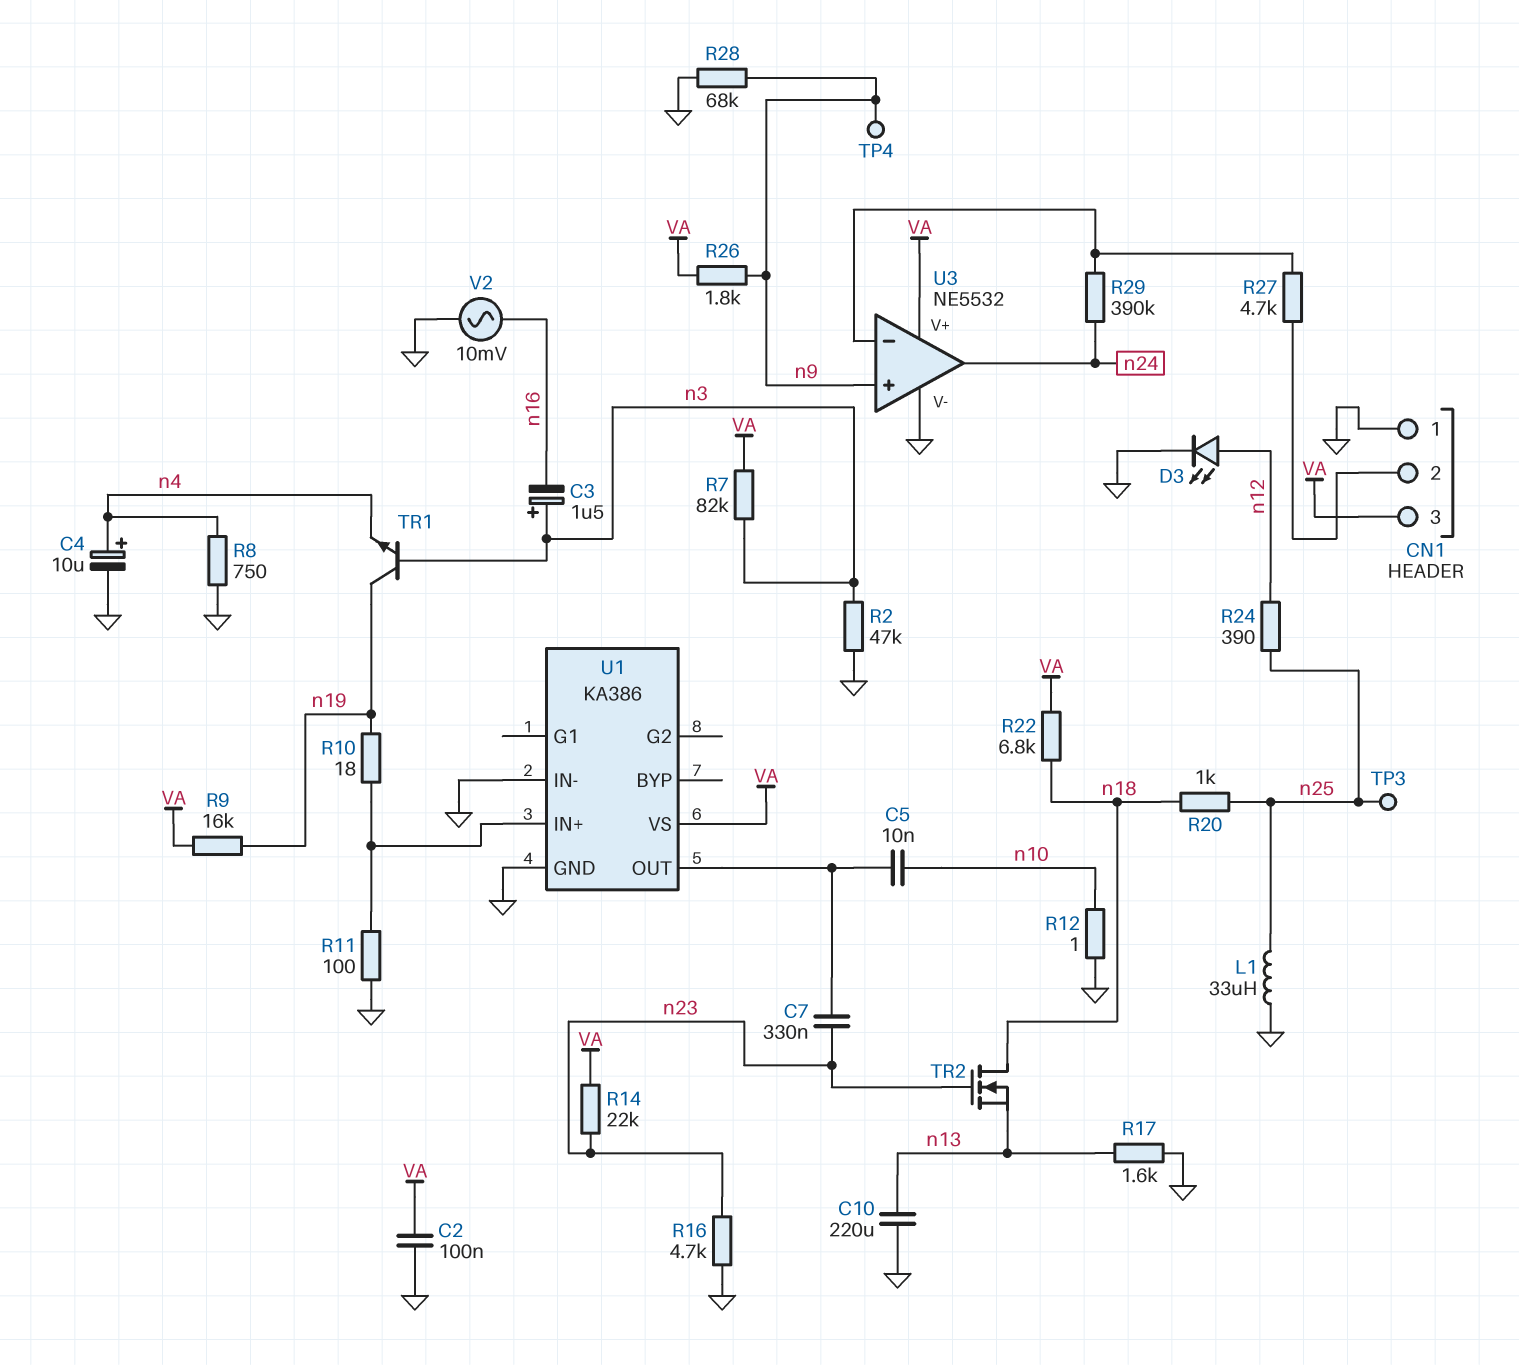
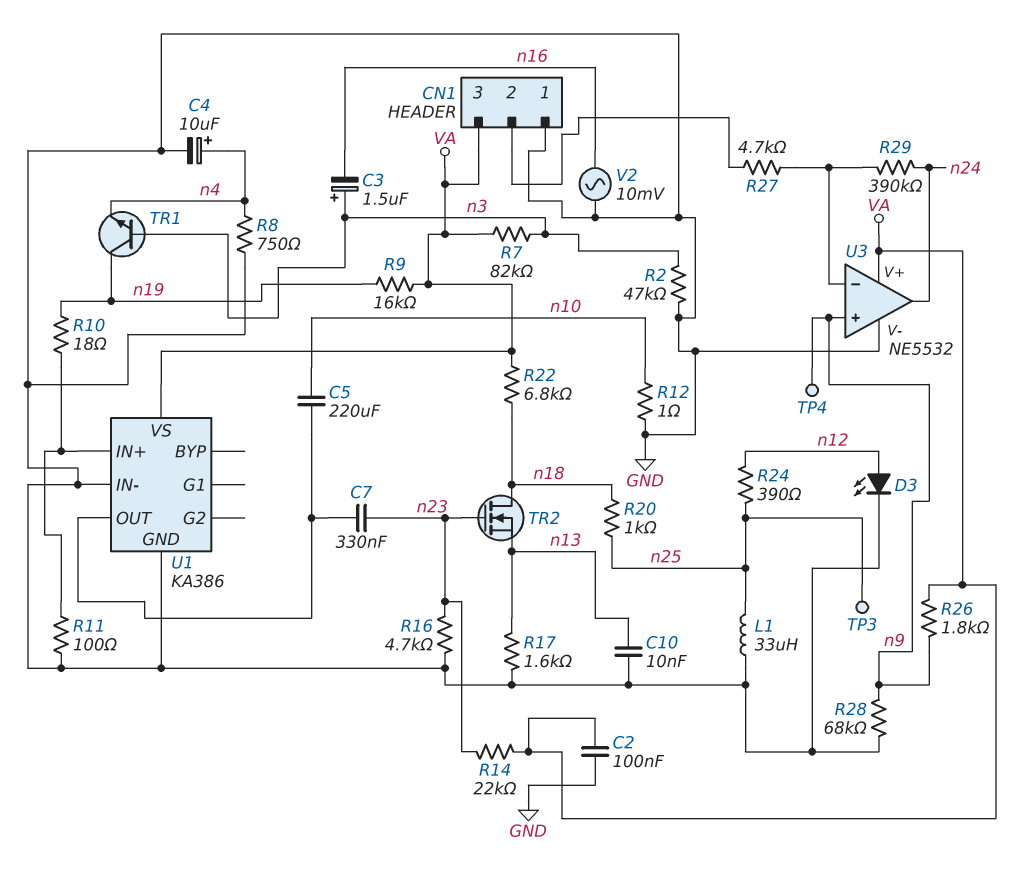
C5: 10nF (U1/OUT, n10) -> 220uF (U1/OUT, n10)
C10: 220uF (GND, n13) -> 10nF (GND, n13)

